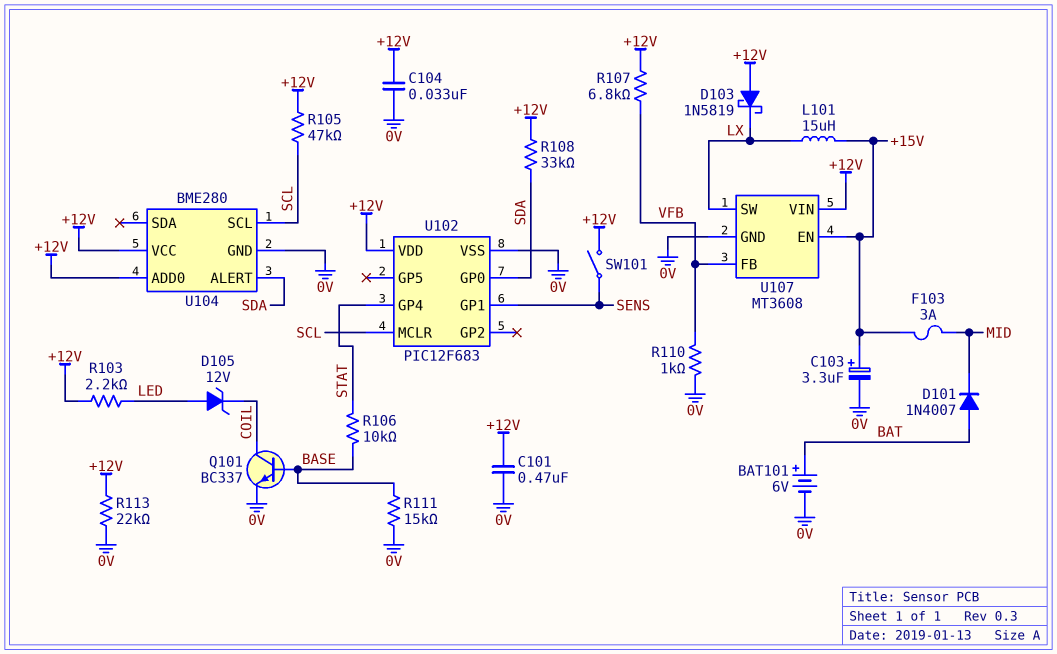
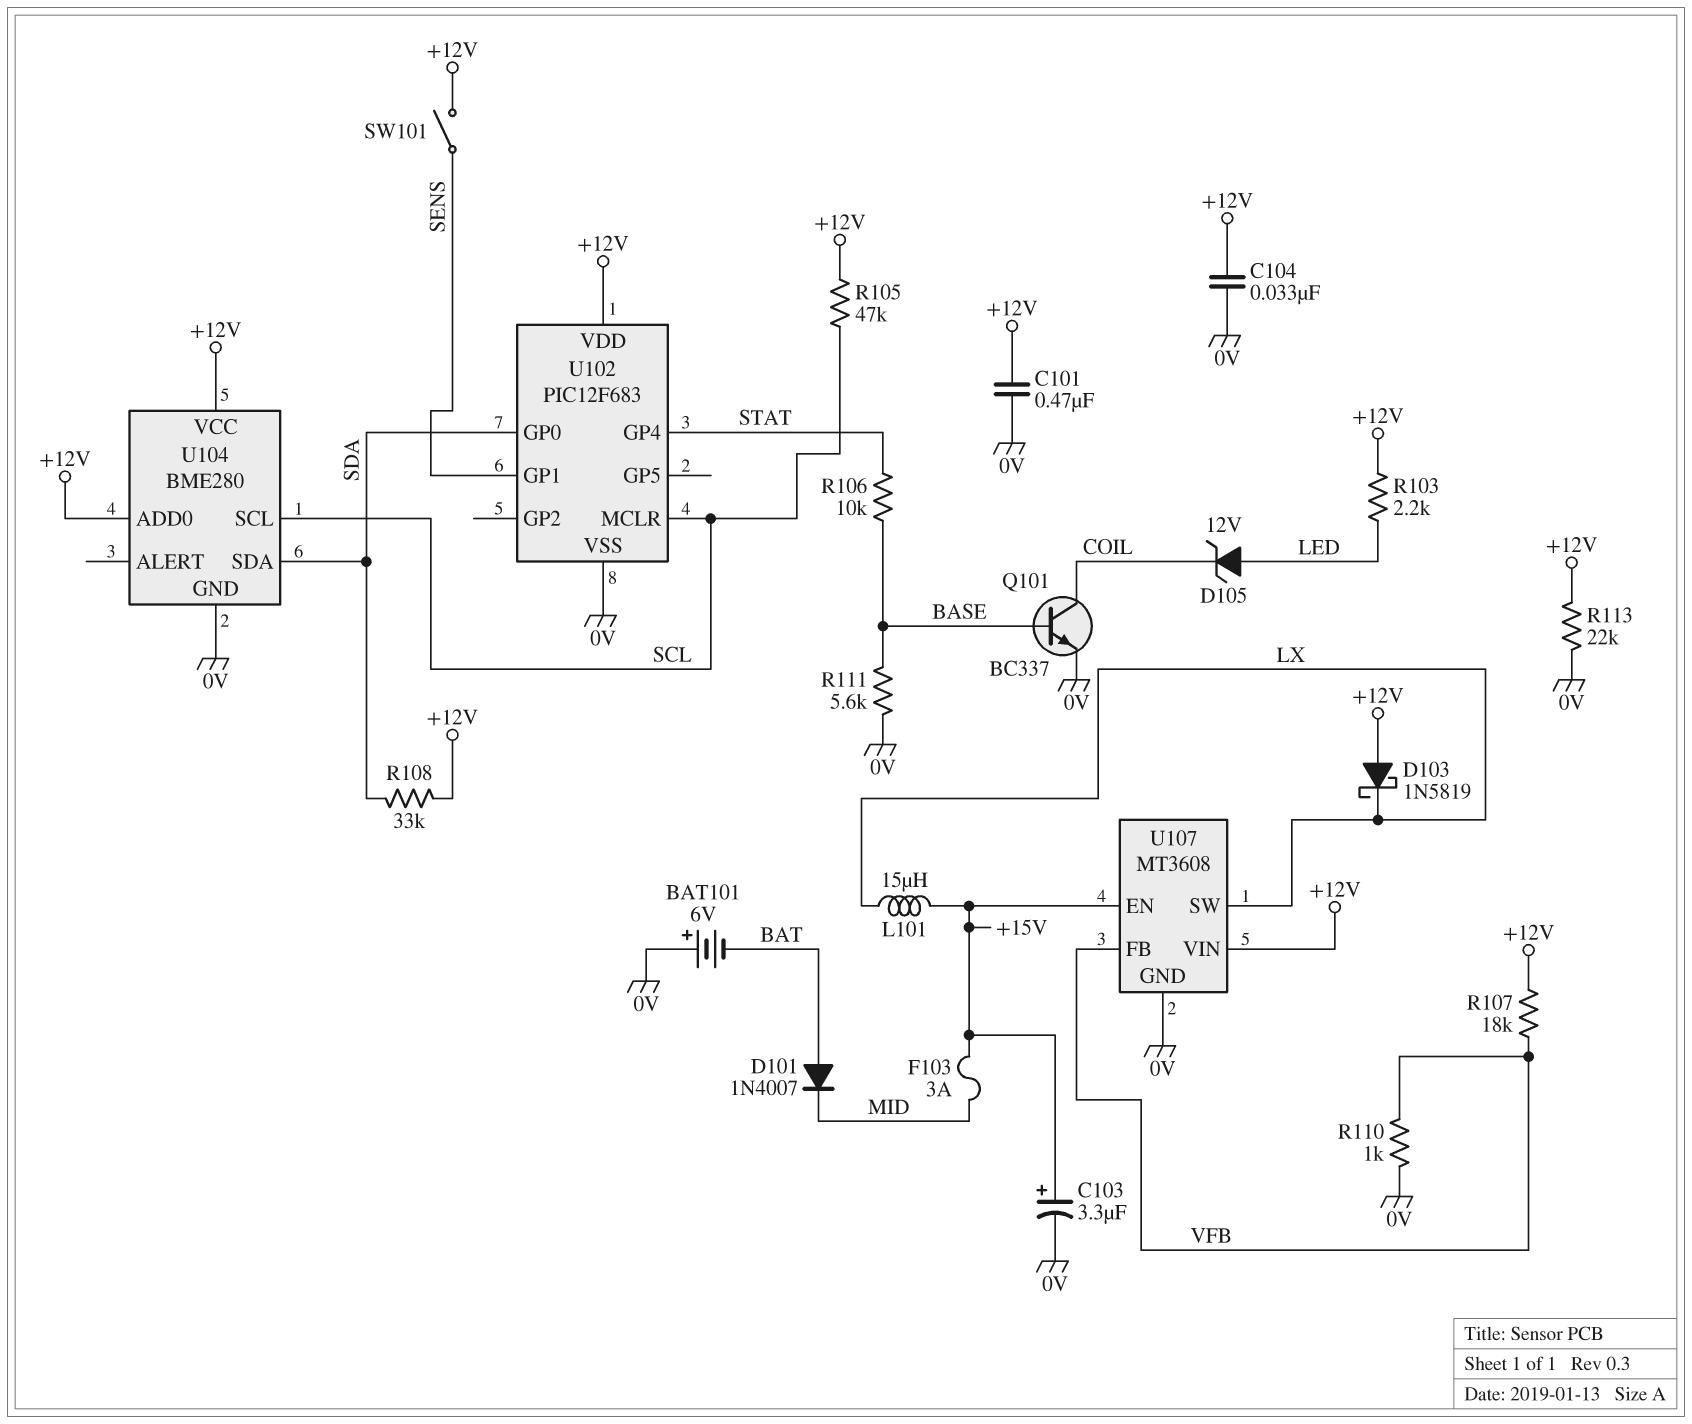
BAT101: 6V (plus BAT, minus 0V) -> 6V (plus 0V, minus BAT)
R107: 6.8k (+12V, VFB) -> 18k (+12V, VFB)
R111: 15k (0V, BASE) -> 5.6k (0V, BASE)
U104 pin ALERT: SDA -> none
U104 pin SDA: none -> SDA

